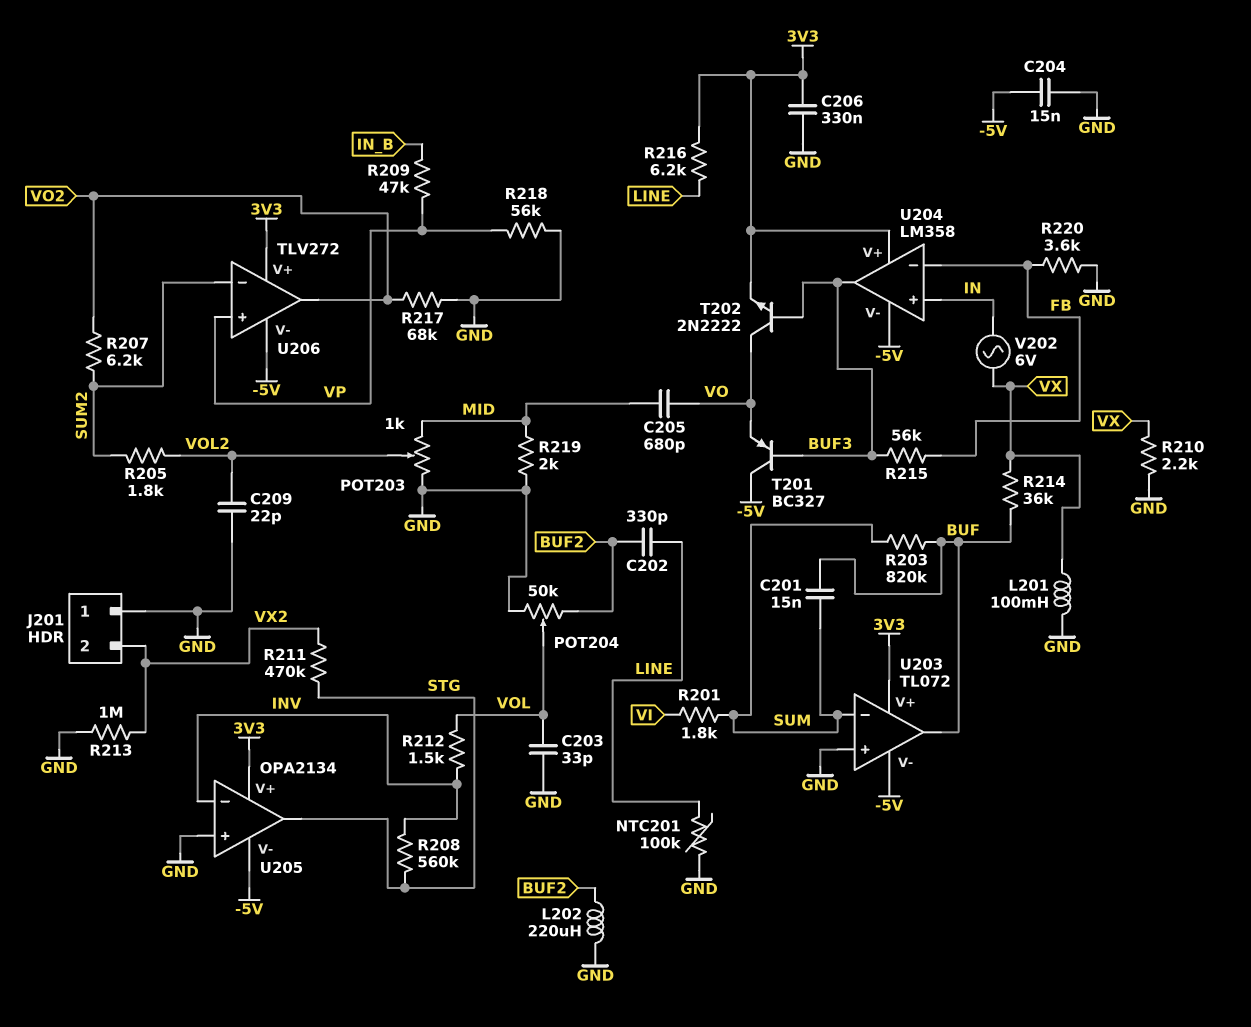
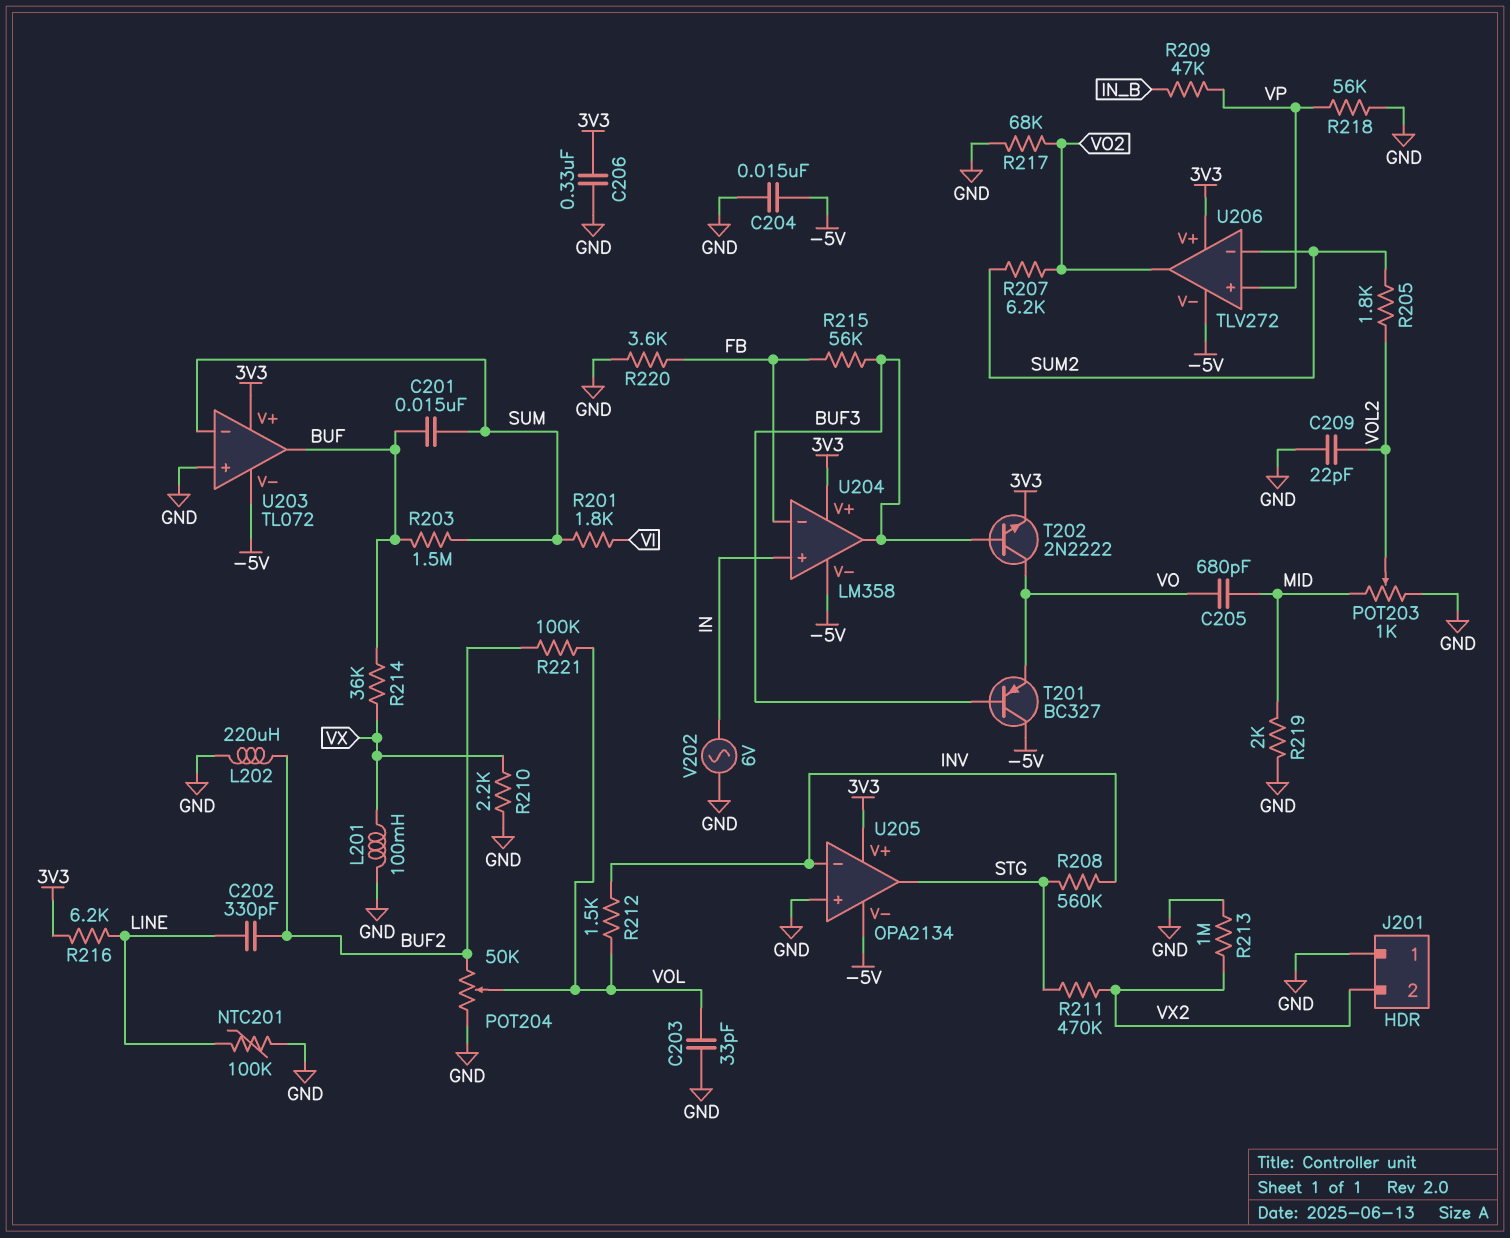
R203: 820k (BUF, SUM) -> 1.5M (BUF, SUM)
R221: none -> 100k (BUF2, VOL)
V202: AC 6V (IN, VX) -> AC 6V (GND, IN)

